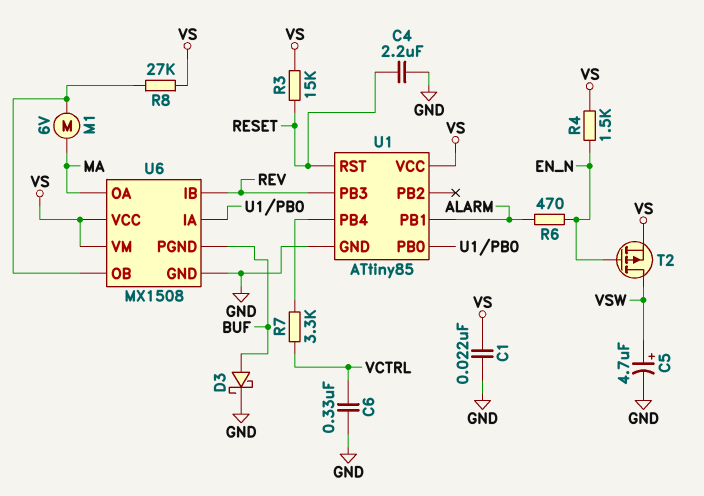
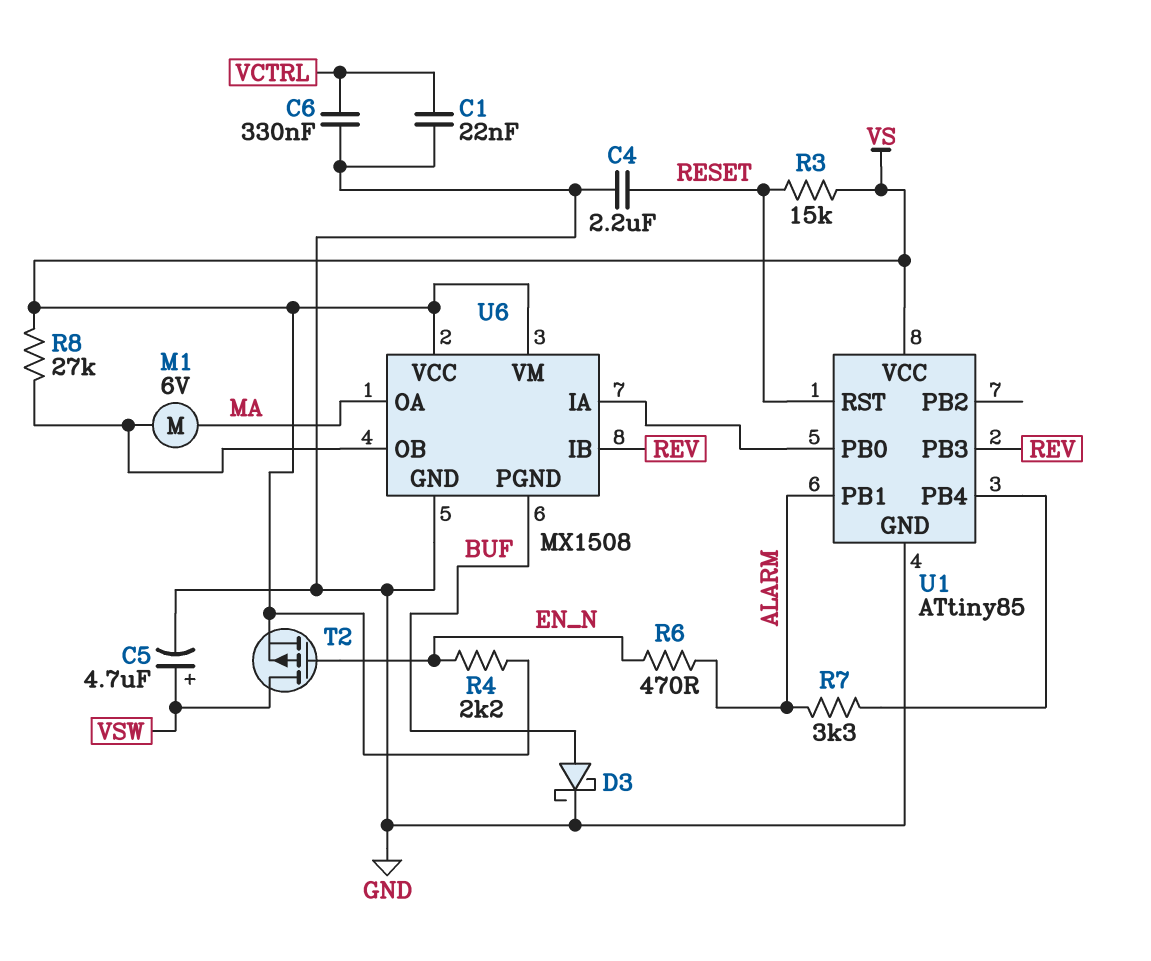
C1: 22nF (GND, VS) -> 22nF (GND, VCTRL)
R4: 1.5k (EN_N, VS) -> 2.2k (EN_N, VS)
R7: 3.3k (U1/PB4, VCTRL) -> 3.3k (ALARM, U1/PB4)

